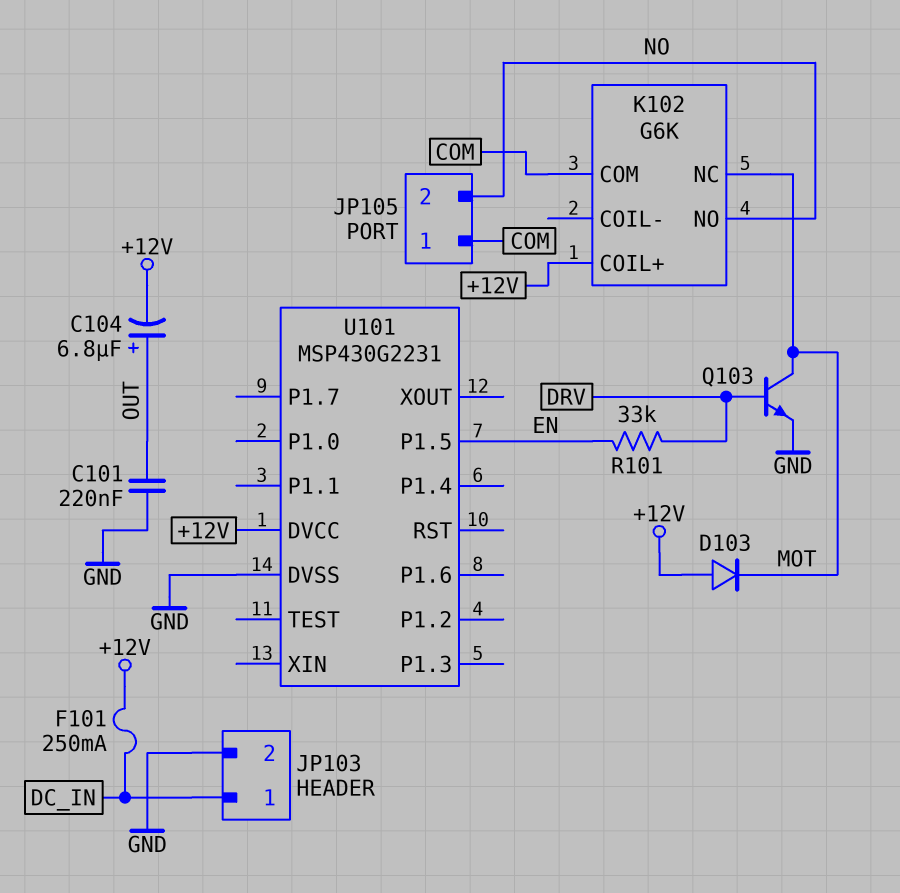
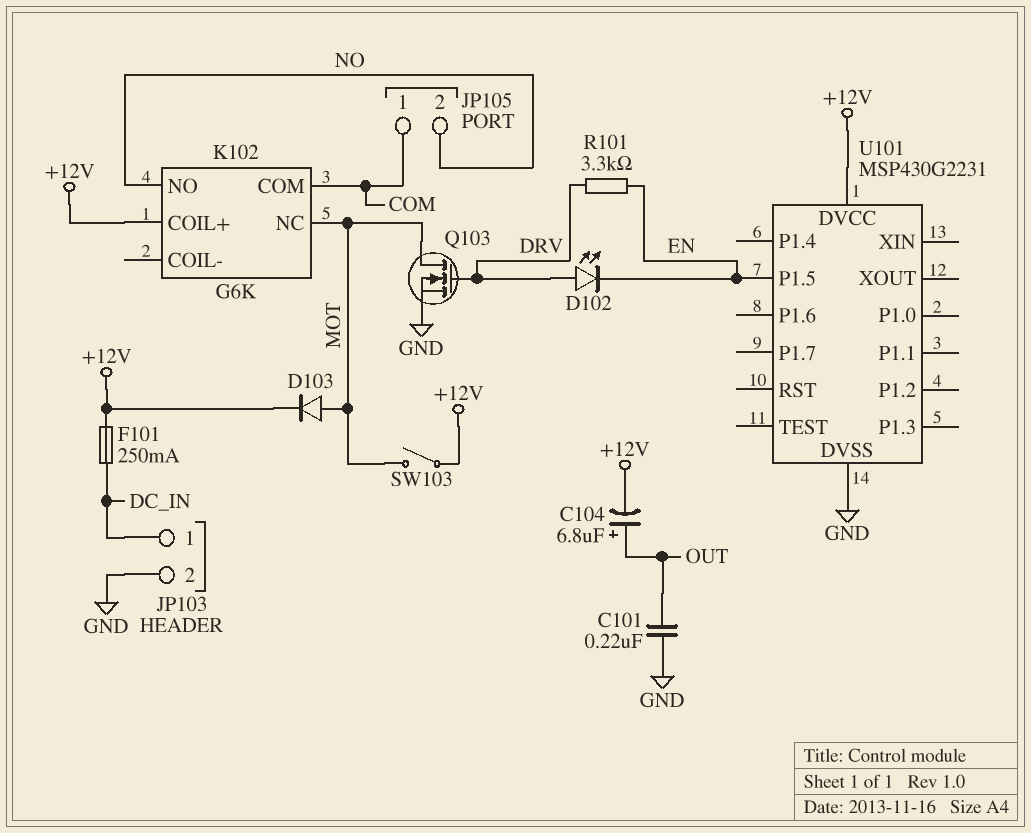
D102: none -> LED (A DRV, K EN)
D103: diode (A +12V, K MOT) -> diode (A MOT, K +12V)
Q103: NPN (B DRV, C MOT, E GND) -> NMOS (G DRV, D MOT, S GND)
R101: 33k (DRV, EN) -> 3.3k (DRV, EN)
SW103: none -> switch (+12V, MOT)

